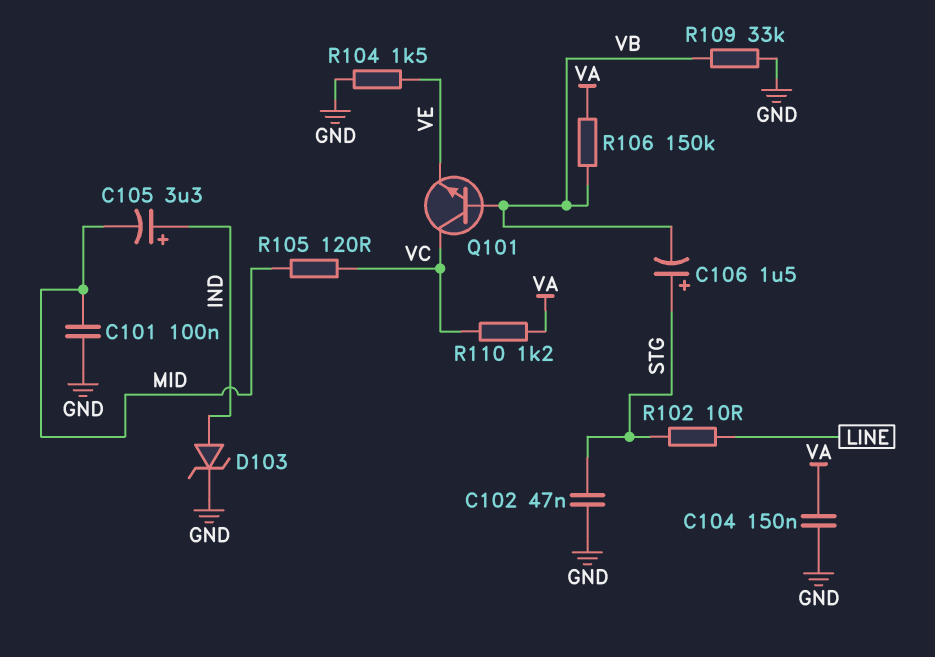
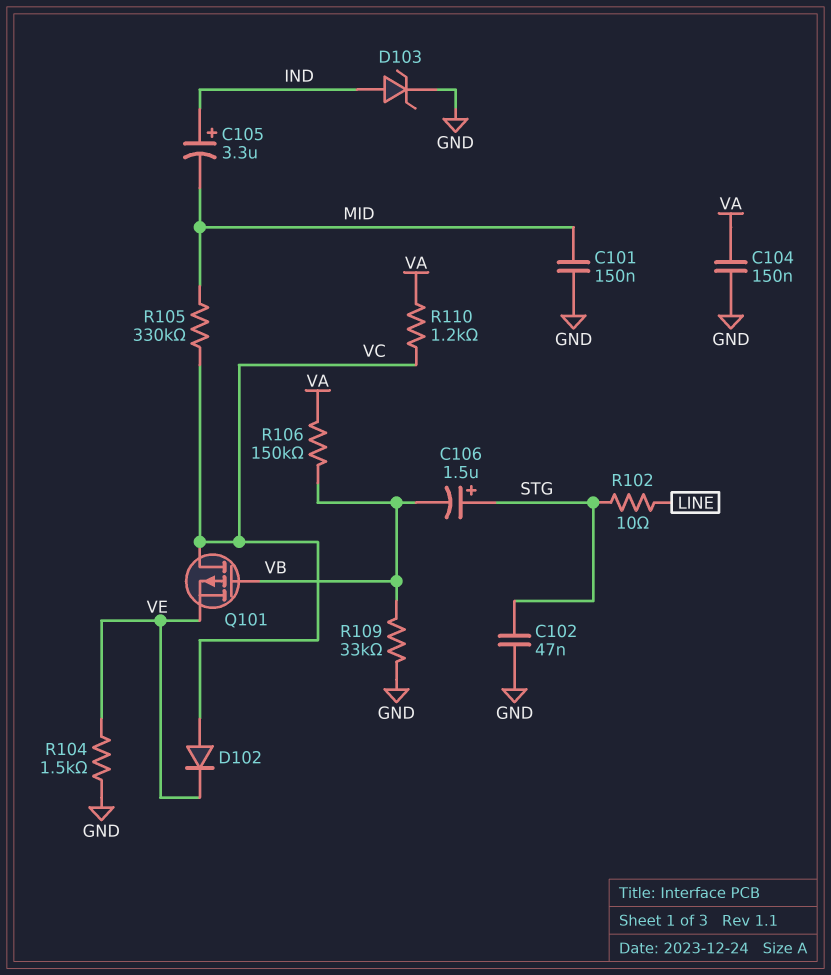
C101: 100nF (GND, MID) -> 150nF (GND, MID)
D102: none -> diode (A VC, K VE)
Q101: NPN (B VB, C VC, E VE) -> PMOS (G VB, D VC, S VE)
R105: 120 (MID, VC) -> 330k (MID, VC)

